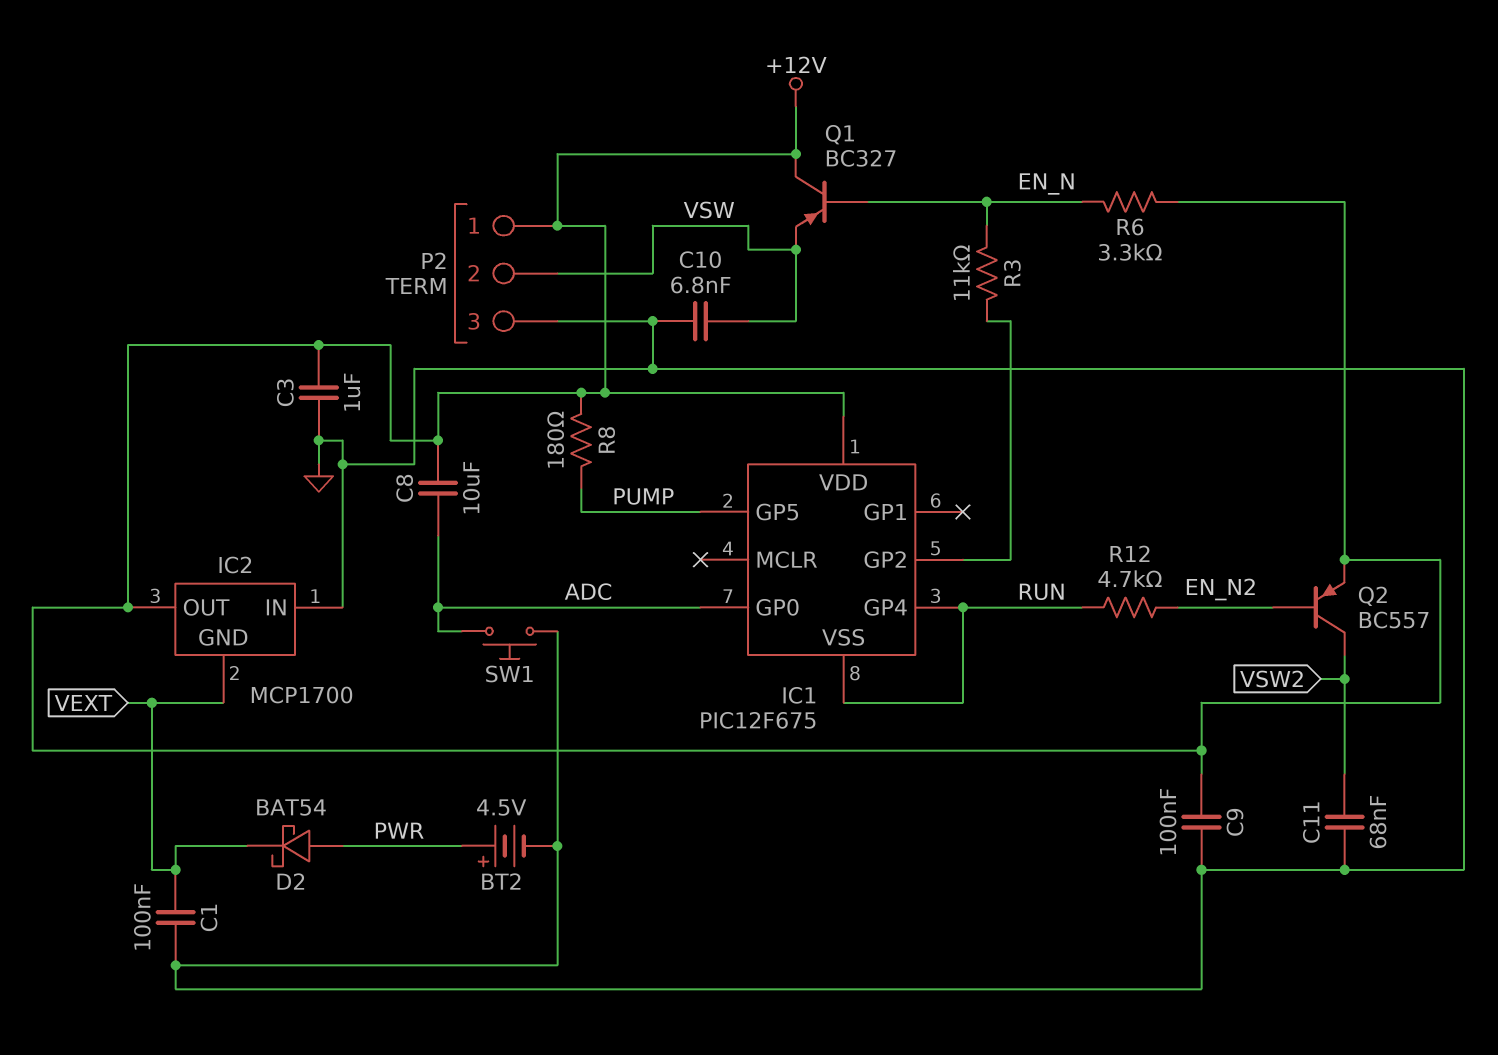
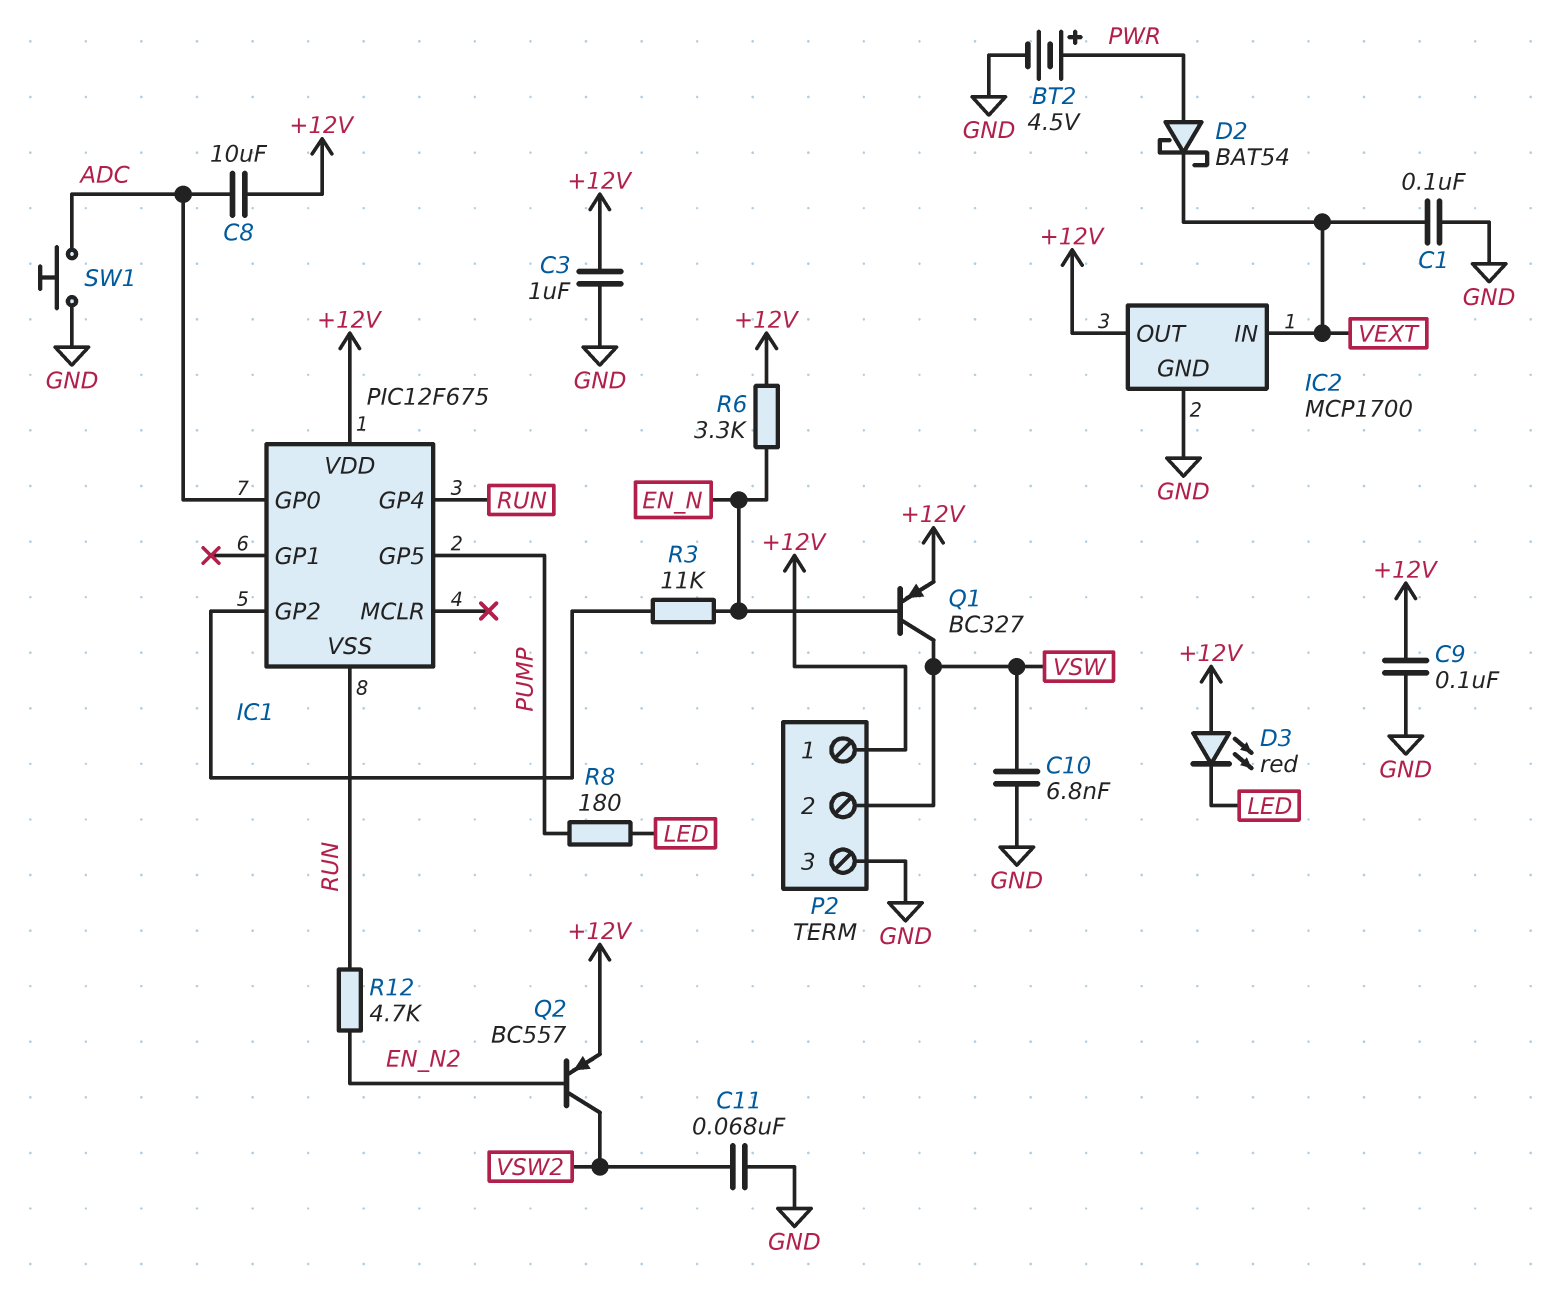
D3: none -> LED red (A +12V, K LED)
IC2 pin GND: VEXT -> GND
IC2 pin IN: GND -> VEXT
Q1: PNP BC327 (B EN_N, C +12V, E VSW) -> PNP BC327 (B EN_N, C VSW, E +12V)
R8: 180 (+12V, PUMP) -> 180 (LED, PUMP)

